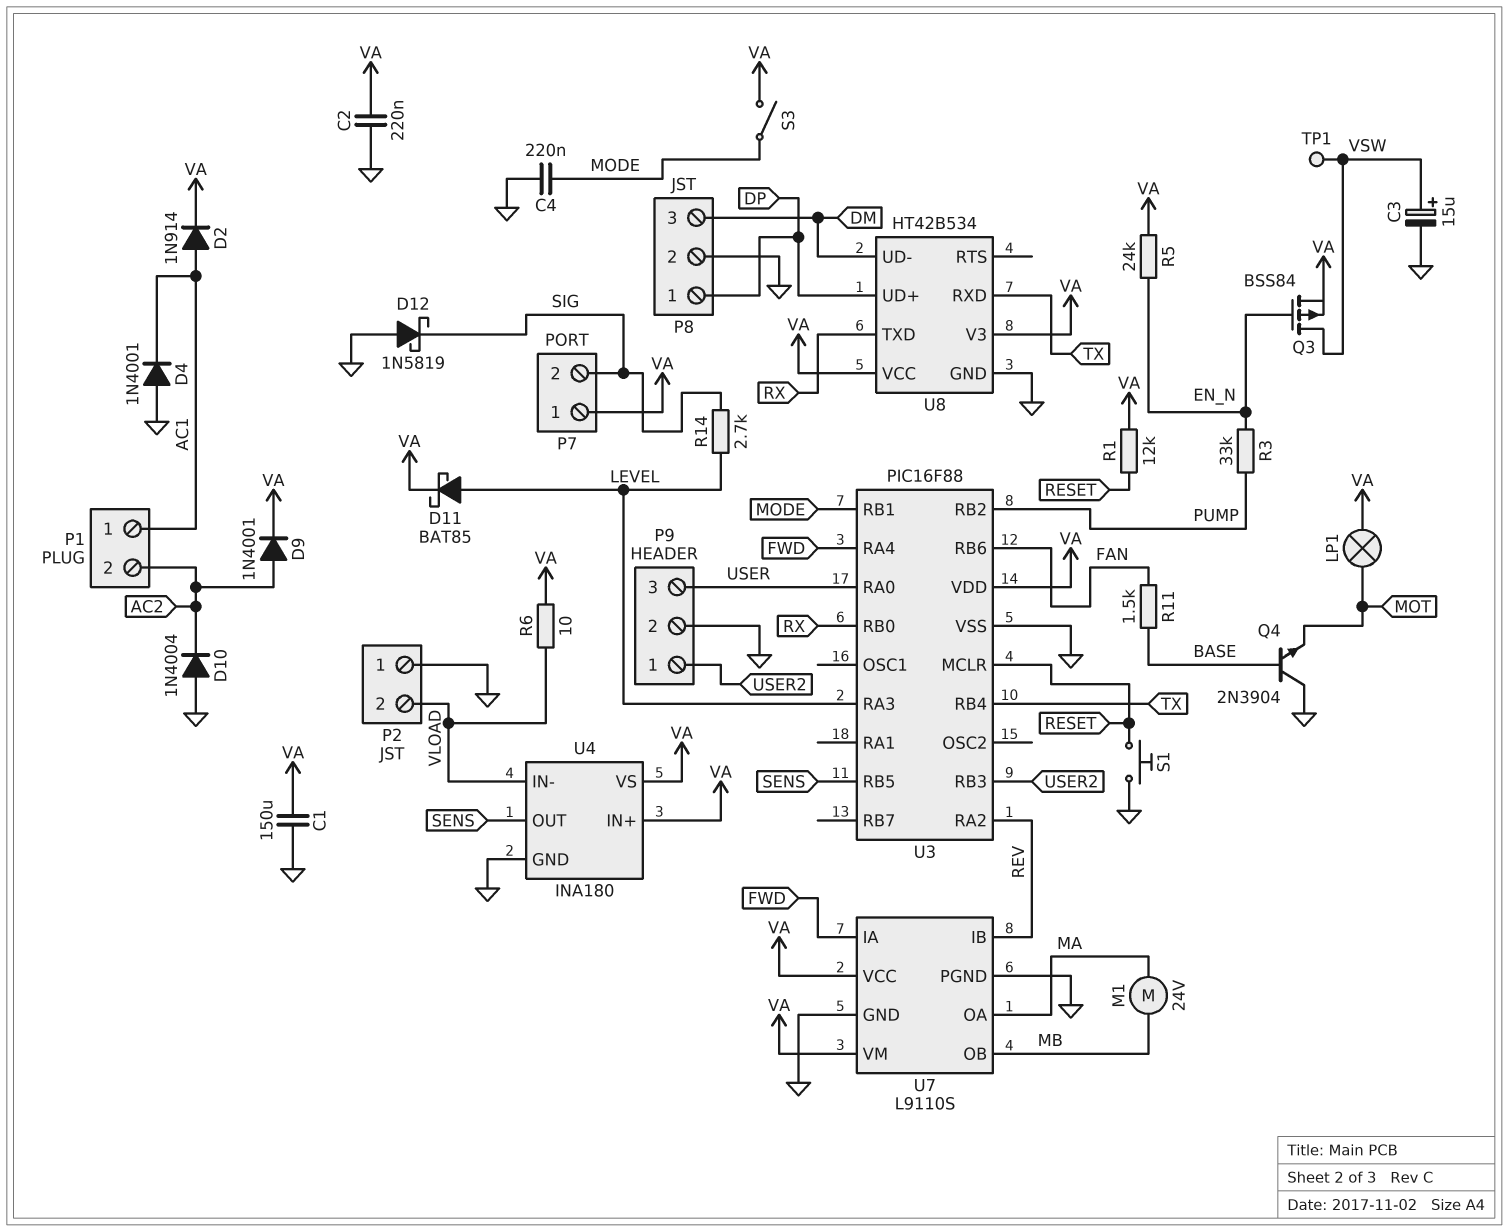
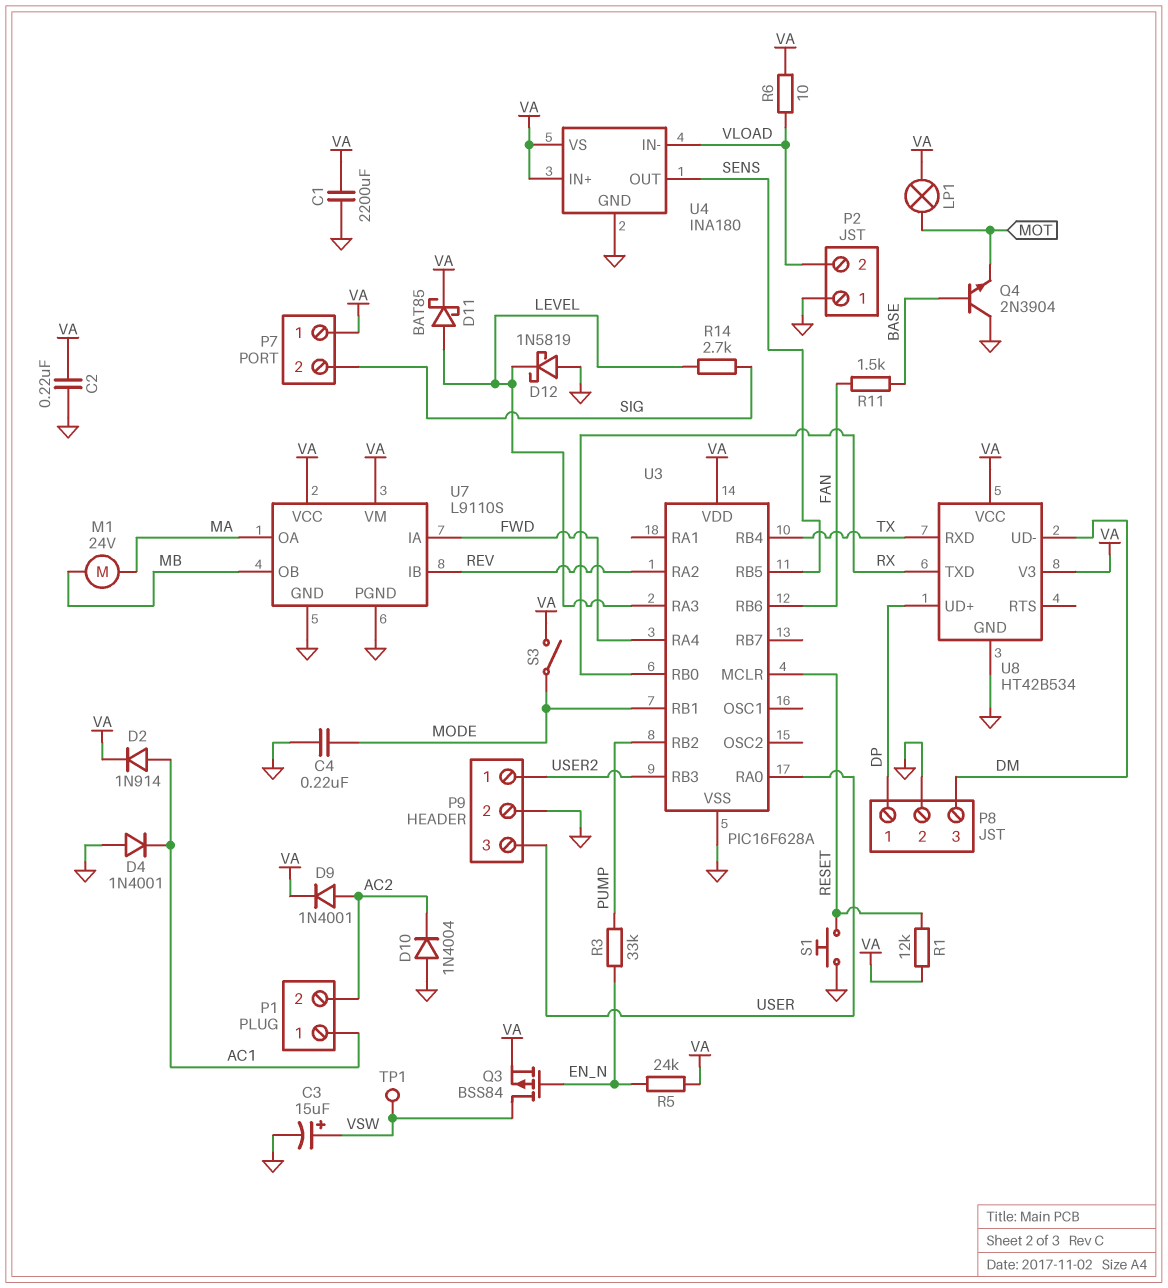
C1: 150uF (GND, VA) -> 2200uF (GND, VA)
D12: schottky 1N5819 (A GND, K SIG) -> schottky 1N5819 (A GND, K LEVEL)
U3: PIC16F88 -> PIC16F628A

